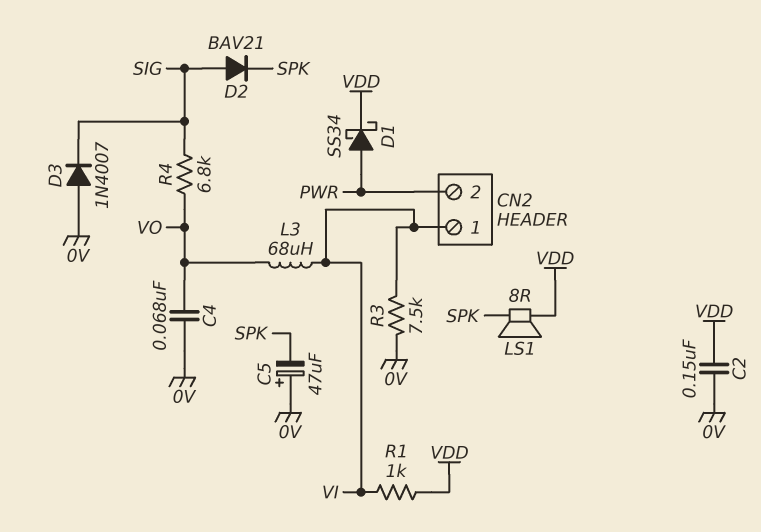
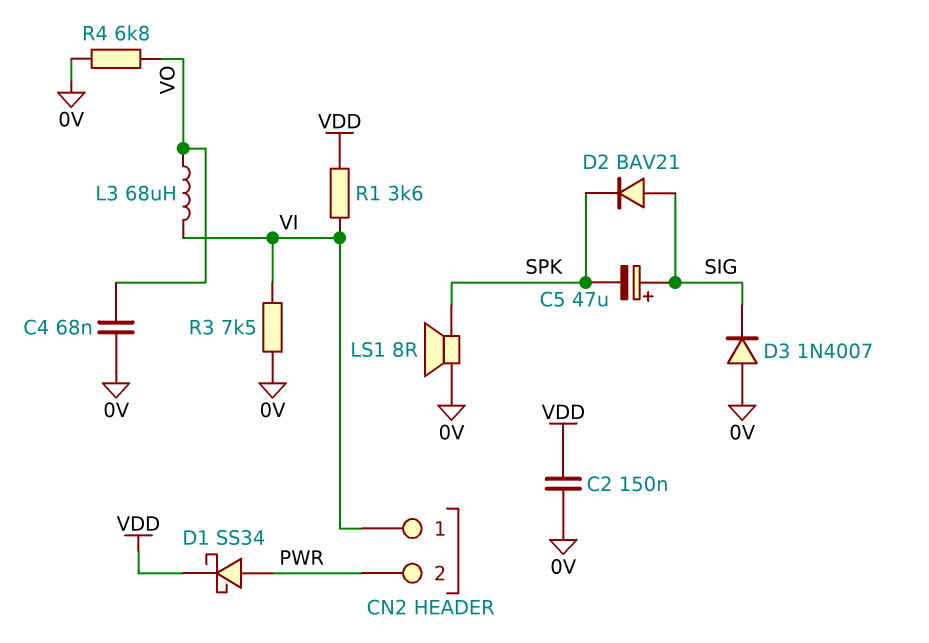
C5: 47uF (plus 0V, minus SPK) -> 47uF (plus SIG, minus SPK)
LS1: speaker 8R (SPK, VDD) -> speaker 8R (0V, SPK)
R1: 1k (VDD, VI) -> 3.6k (VDD, VI)
R4: 6.8k (SIG, VO) -> 6.8k (0V, VO)

